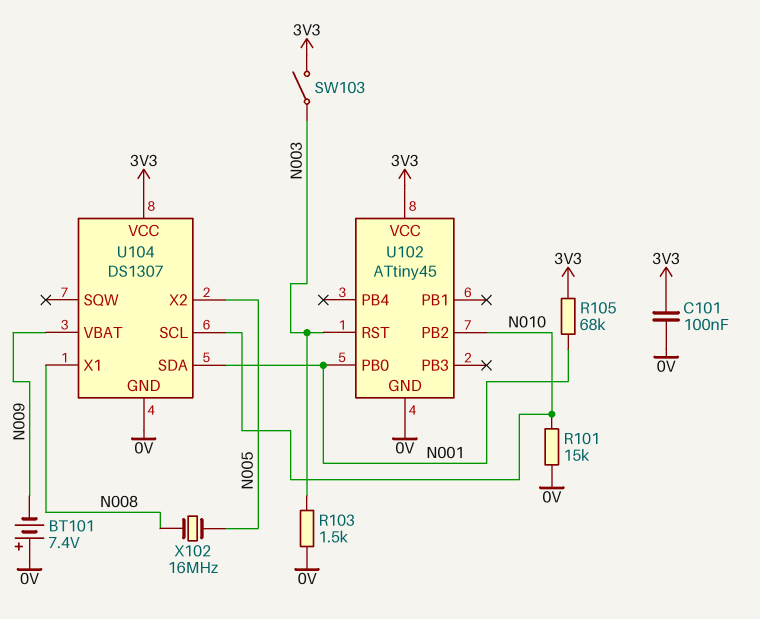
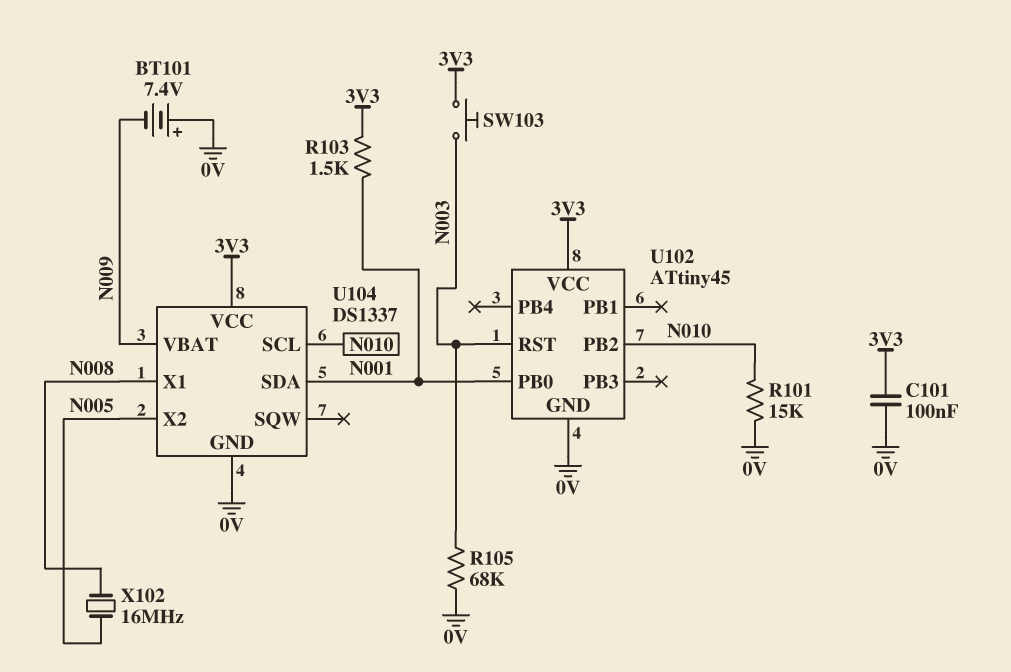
R103: 1.5k (0V, N003) -> 1.5k (3V3, N001)
R105: 68k (3V3, N001) -> 68k (0V, N003)
SW103: switch (3V3, N003) -> button (3V3, N003)
U104: DS1307 -> DS1337

